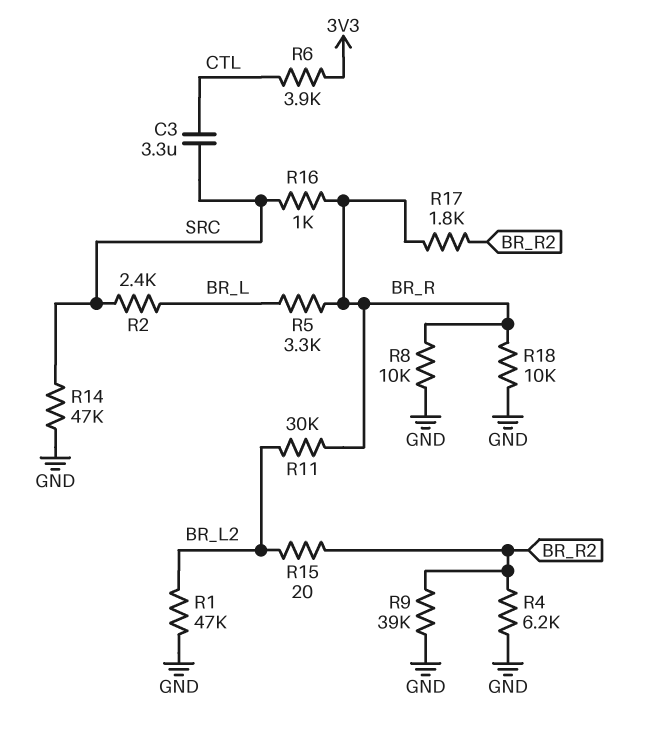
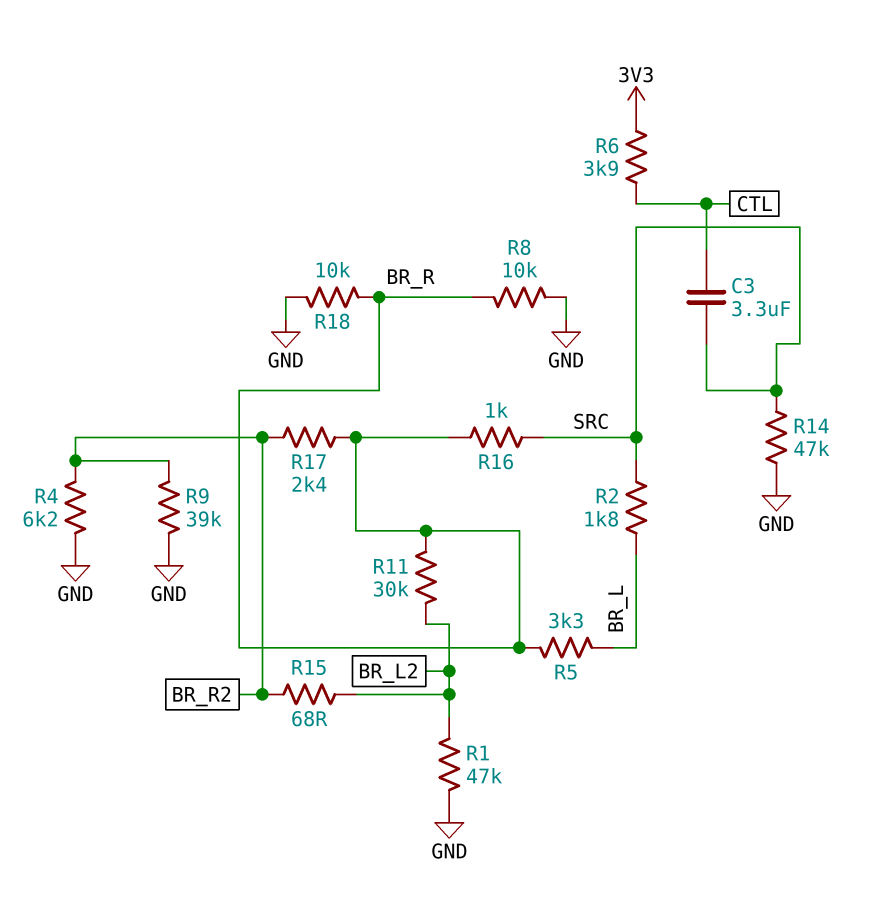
R2: 2.4k (BR_L, SRC) -> 1.8k (BR_L, SRC)
R15: 20 (BR_L2, BR_R2) -> 68 (BR_L2, BR_R2)
R17: 1.8k (BR_R, BR_R2) -> 2.4k (BR_R, BR_R2)

